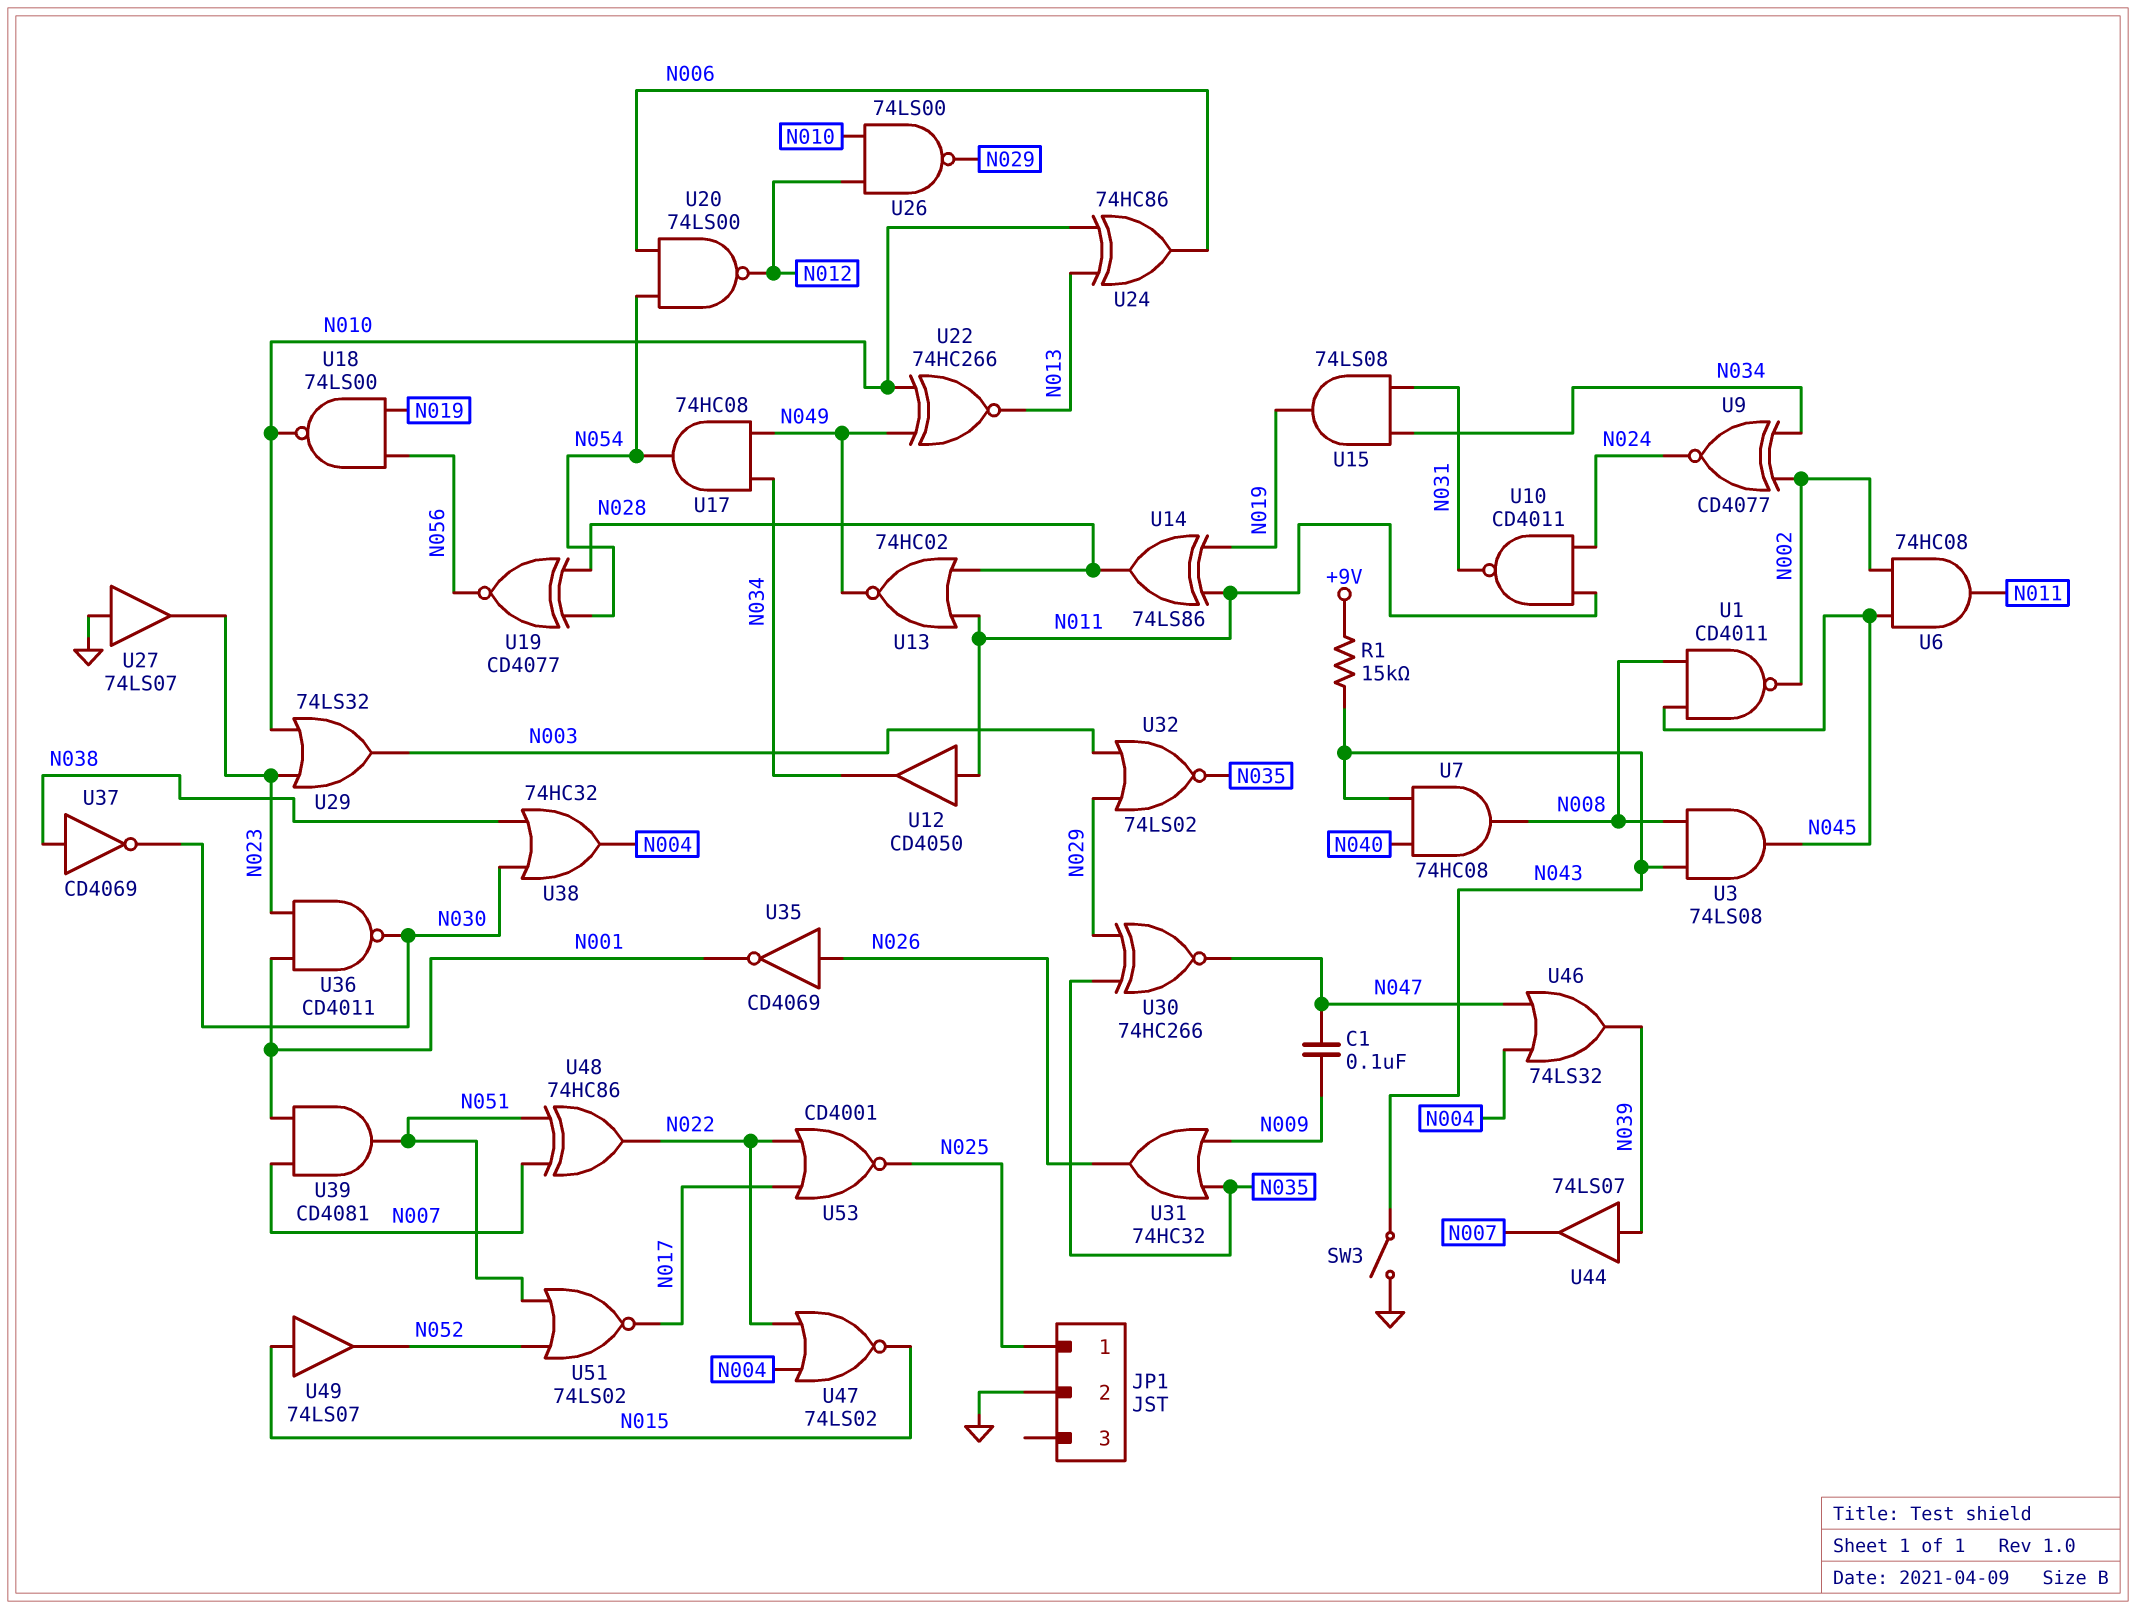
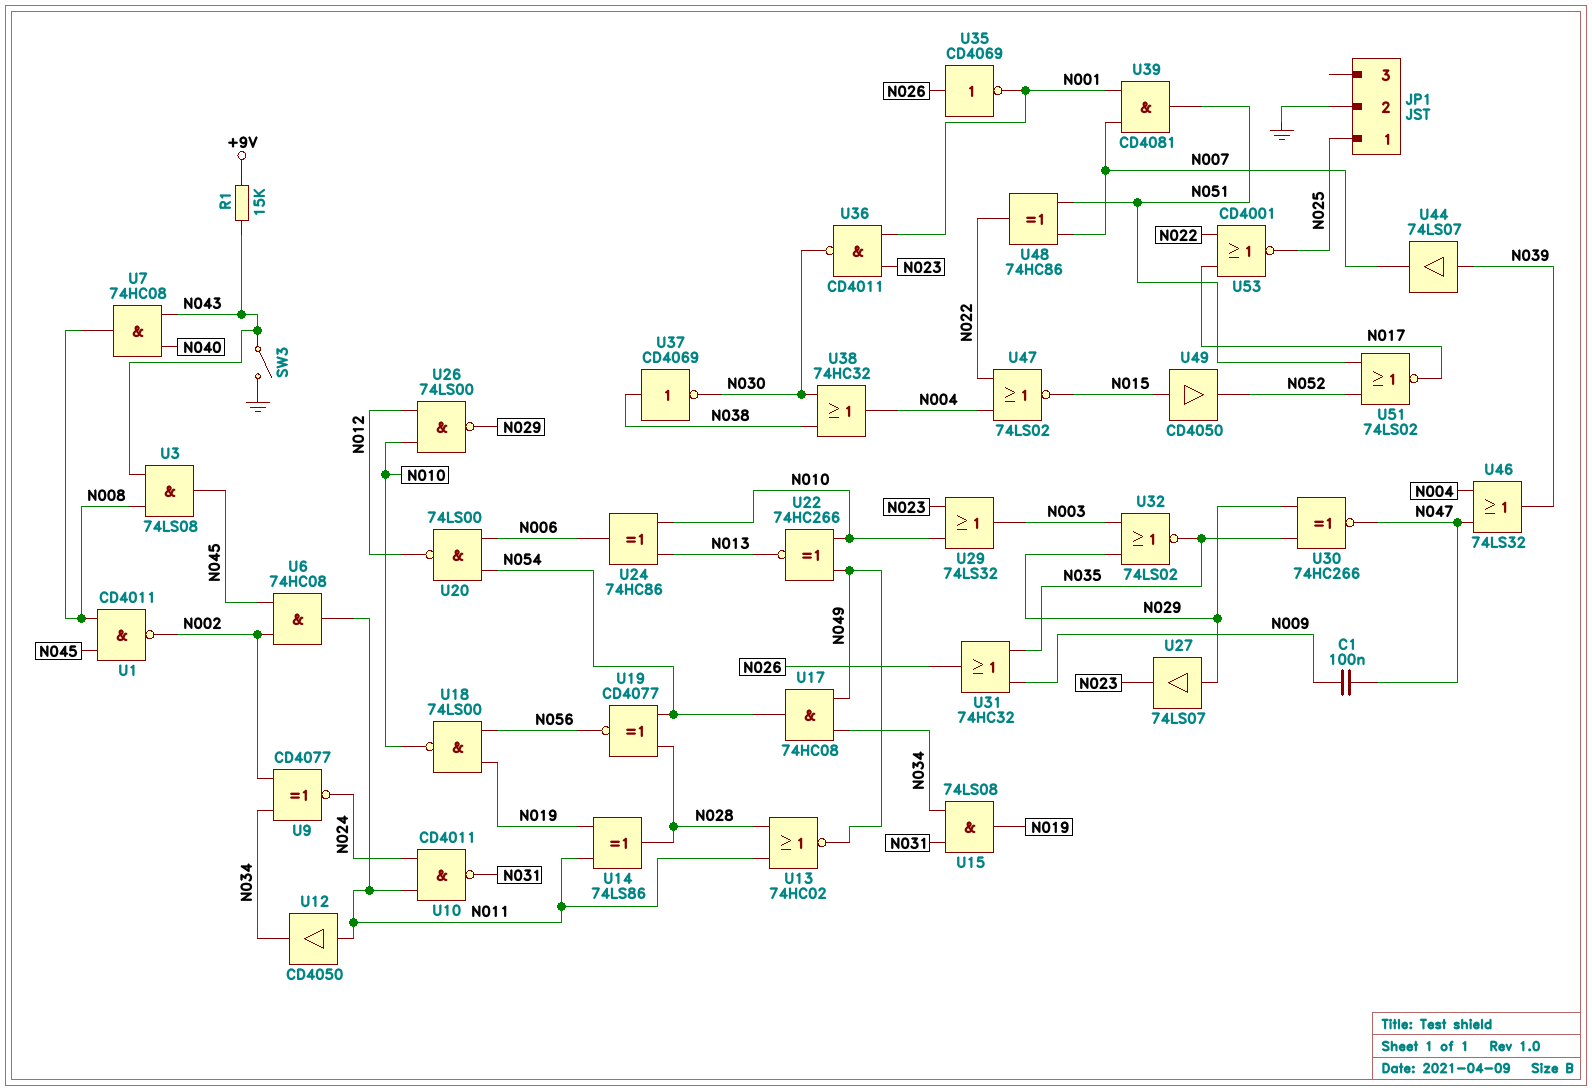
U27: buffer 74LS07 (in GND, out N023) -> buffer 74LS07 (in N029, out N023)
U49: buffer 74LS07 (in N015, out N052) -> buffer CD4050 (in N015, out N052)

